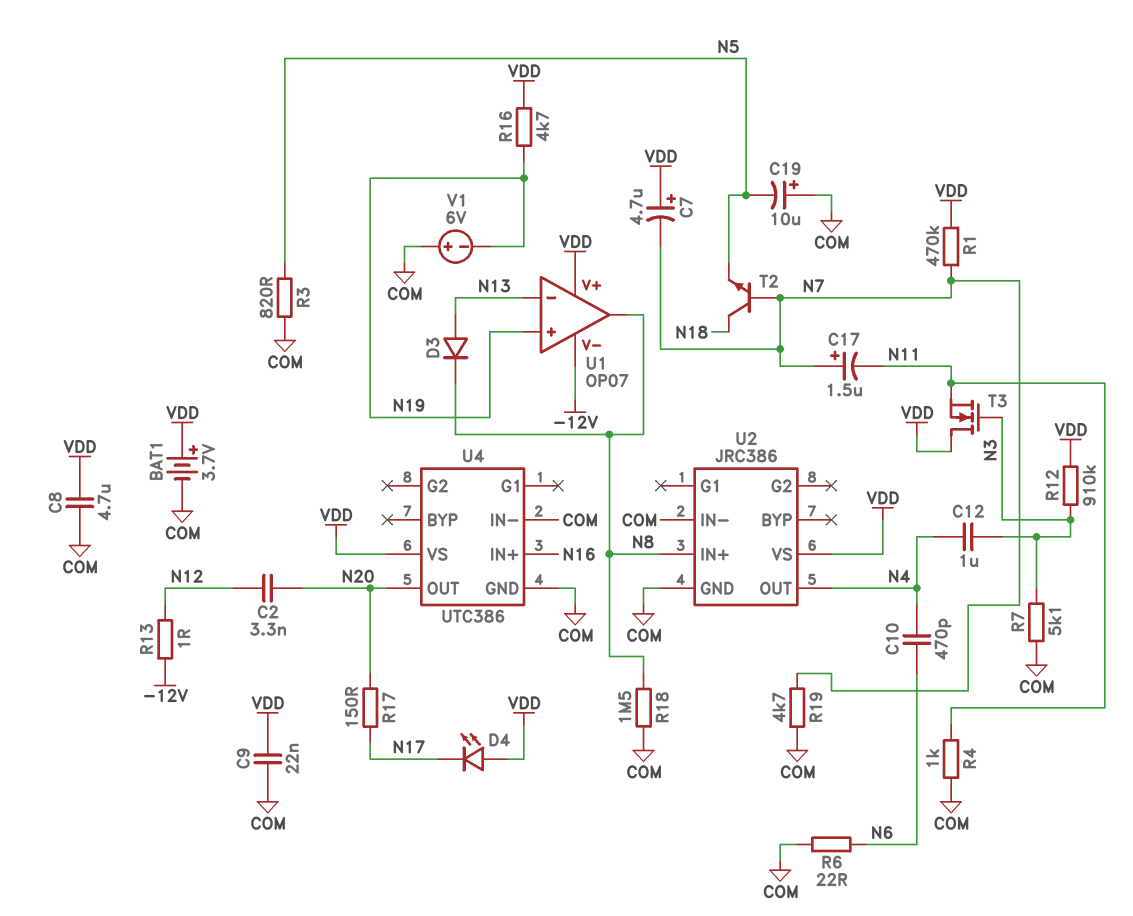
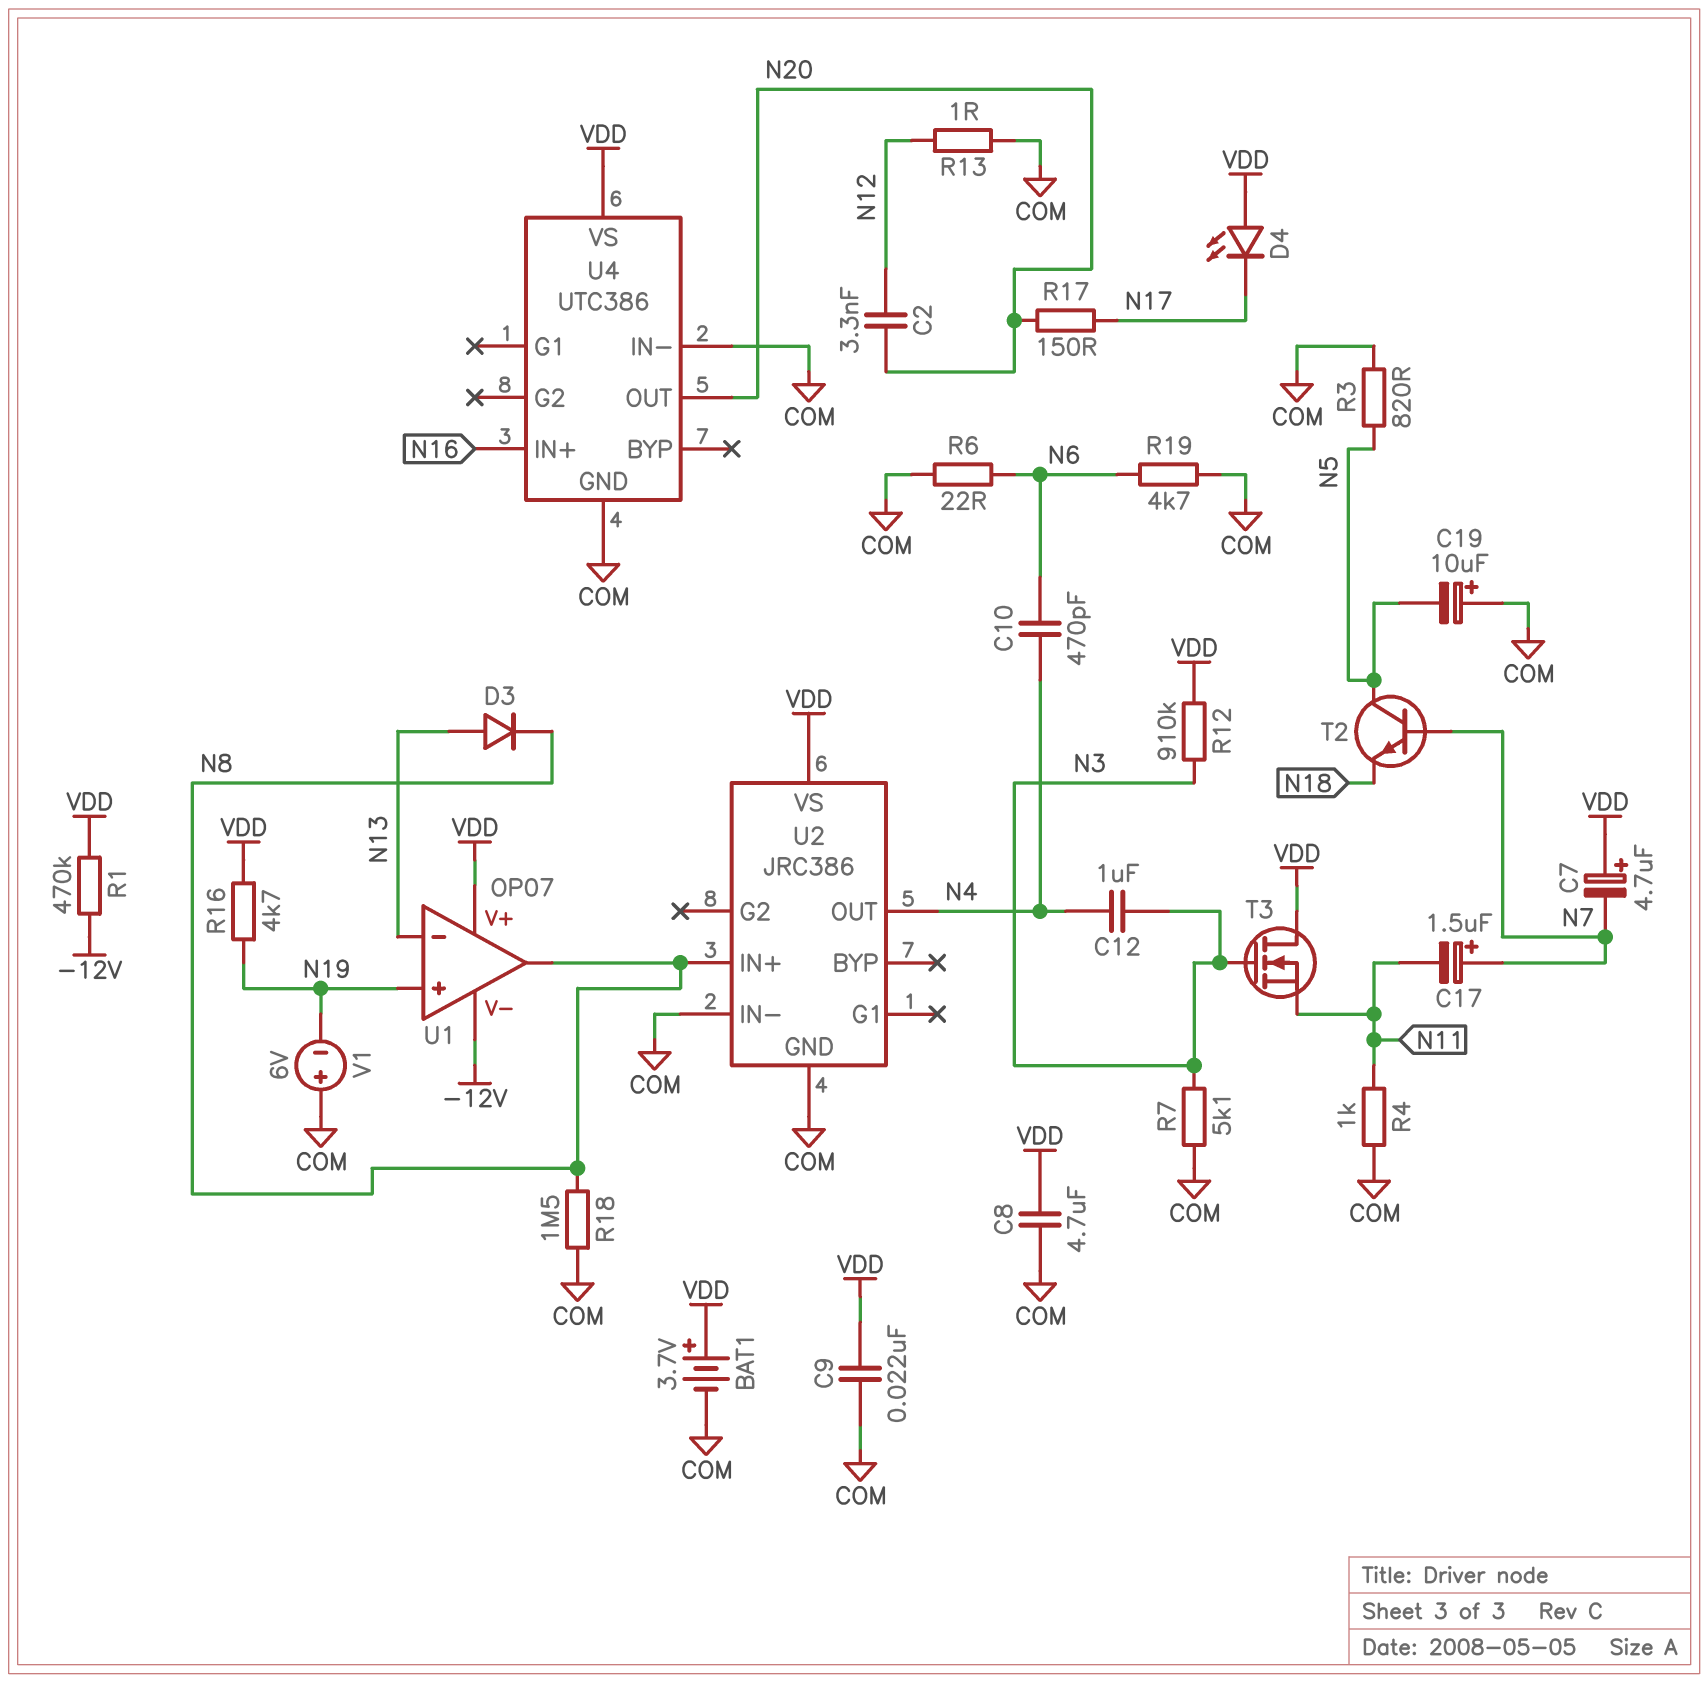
R1: 470k (N7, VDD) -> 470k (-12V, VDD)
R13: 1 (-12V, N12) -> 1 (COM, N12)
R19: 4.7k (COM, N7) -> 4.7k (COM, N6)
T2: NPN (B N7, C N18, E N5) -> NPN (B N7, C N5, E N18)

